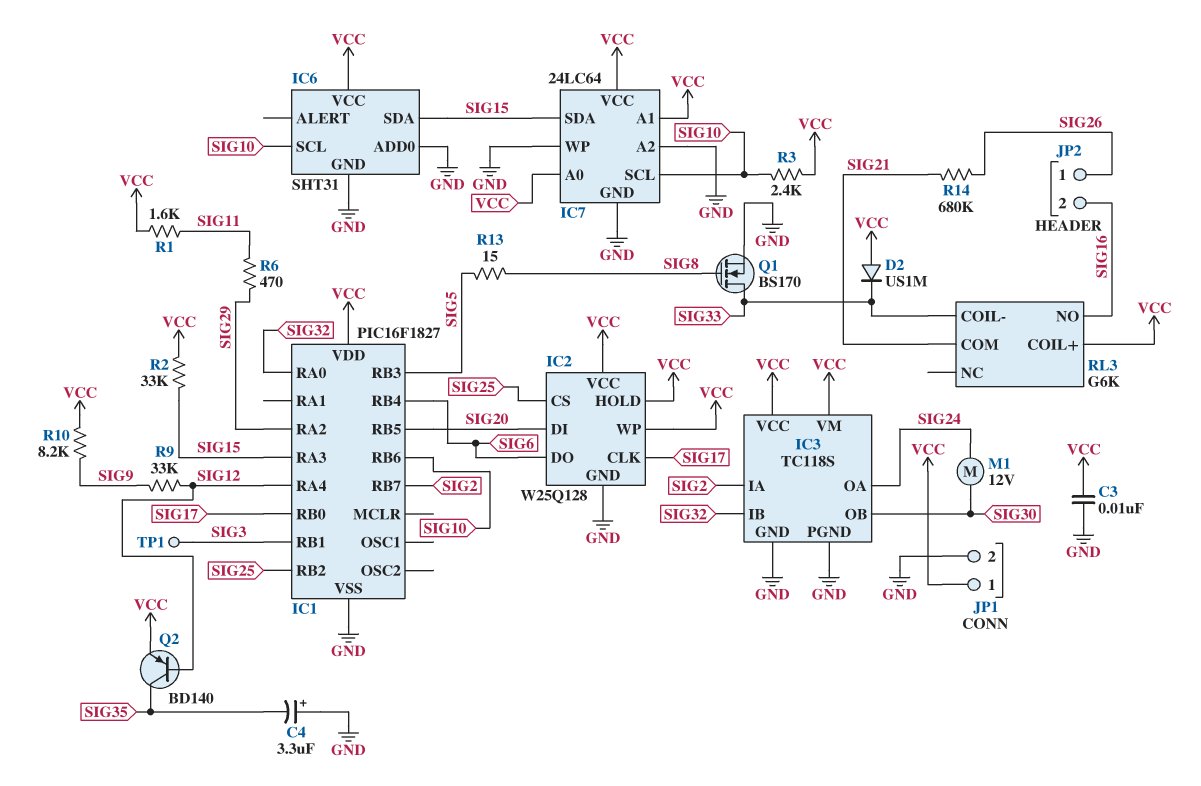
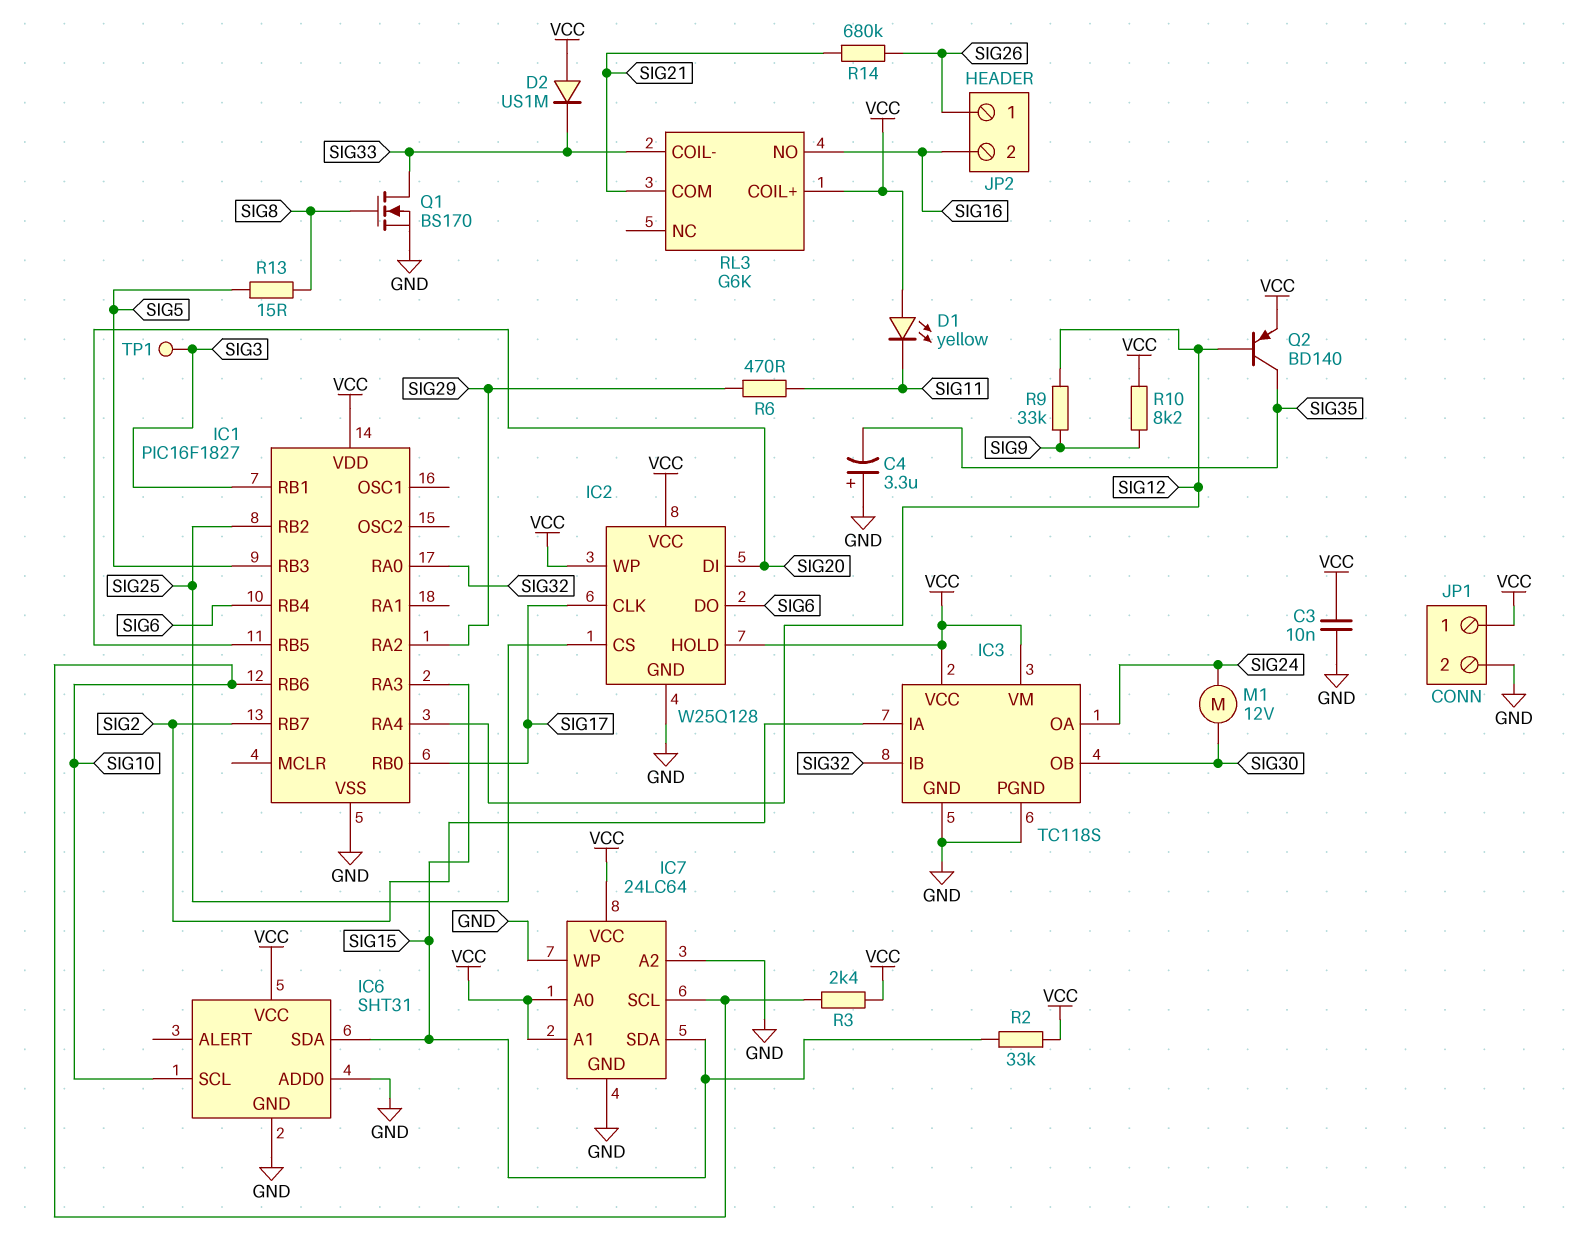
D1: none -> LED yellow (A VCC, K SIG11)
R1: 1.6k (SIG11, VCC) -> none

